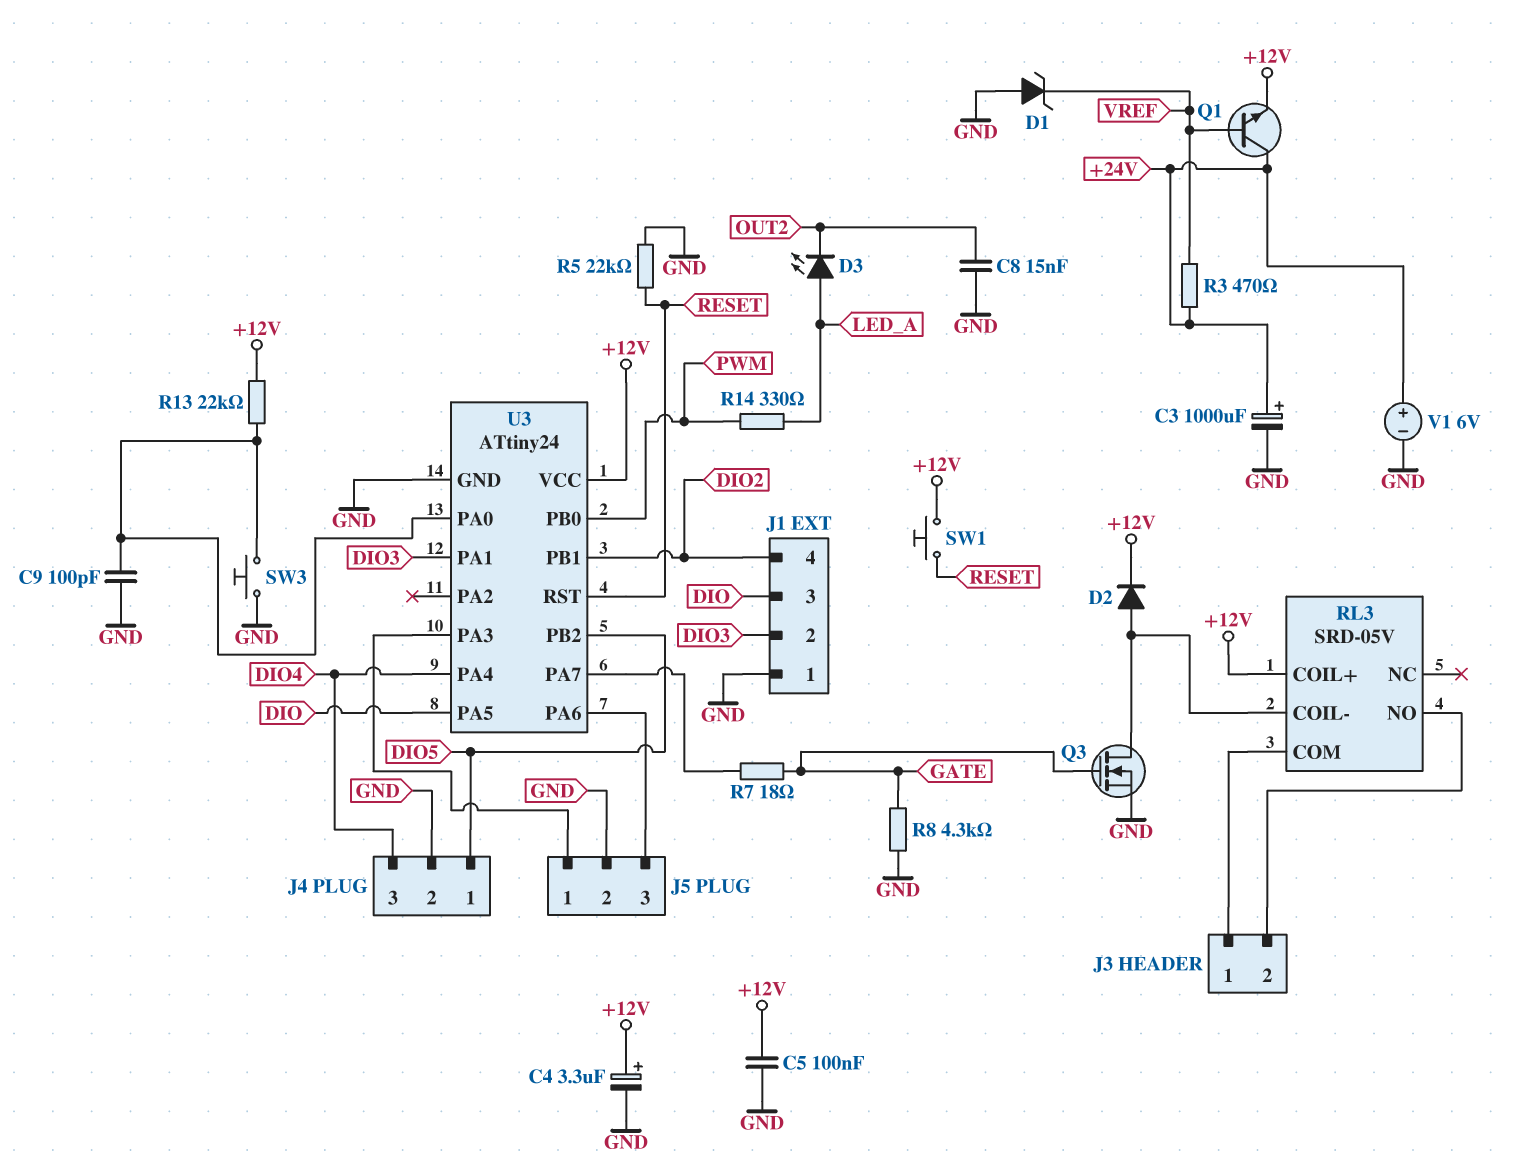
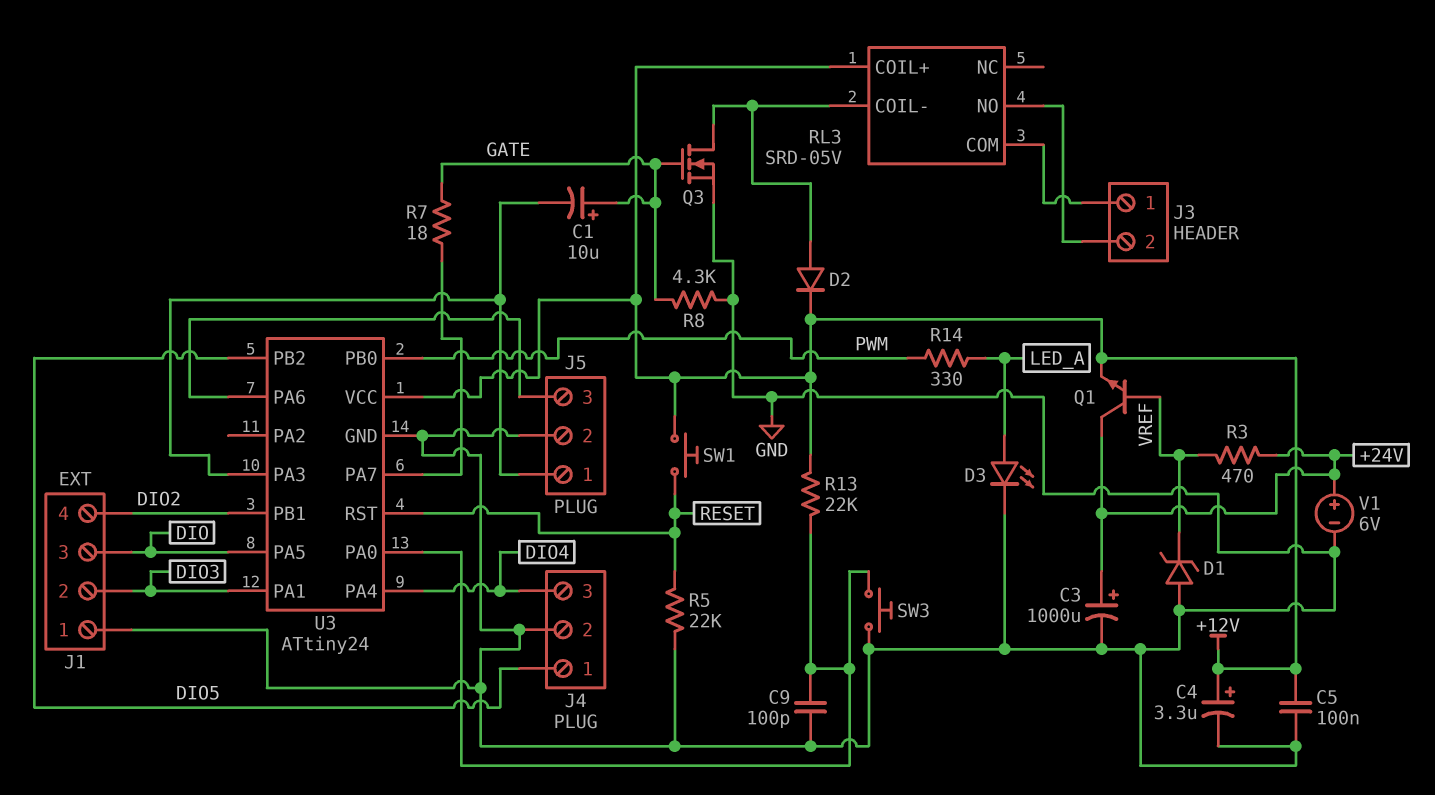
C1: none -> 10uF (plus GATE, minus J5/1)
C8: 15nF (GND, OUT2) -> none
D3: LED (A LED_A, K OUT2) -> LED (A LED_A, K GND)

